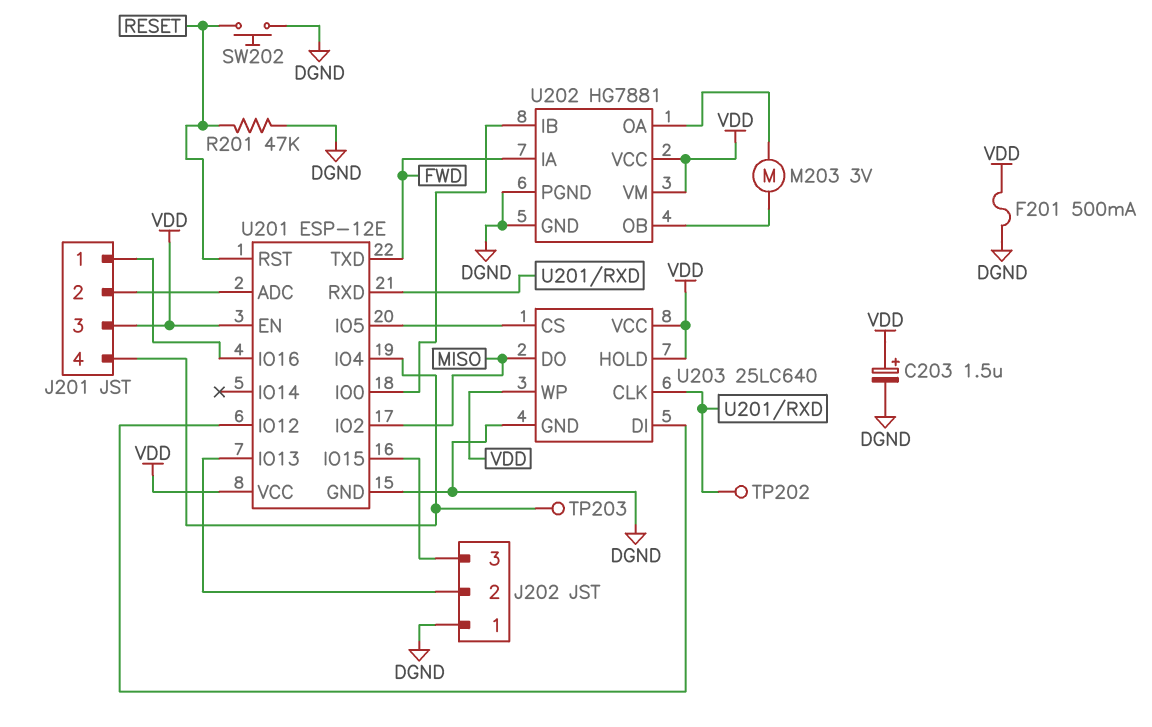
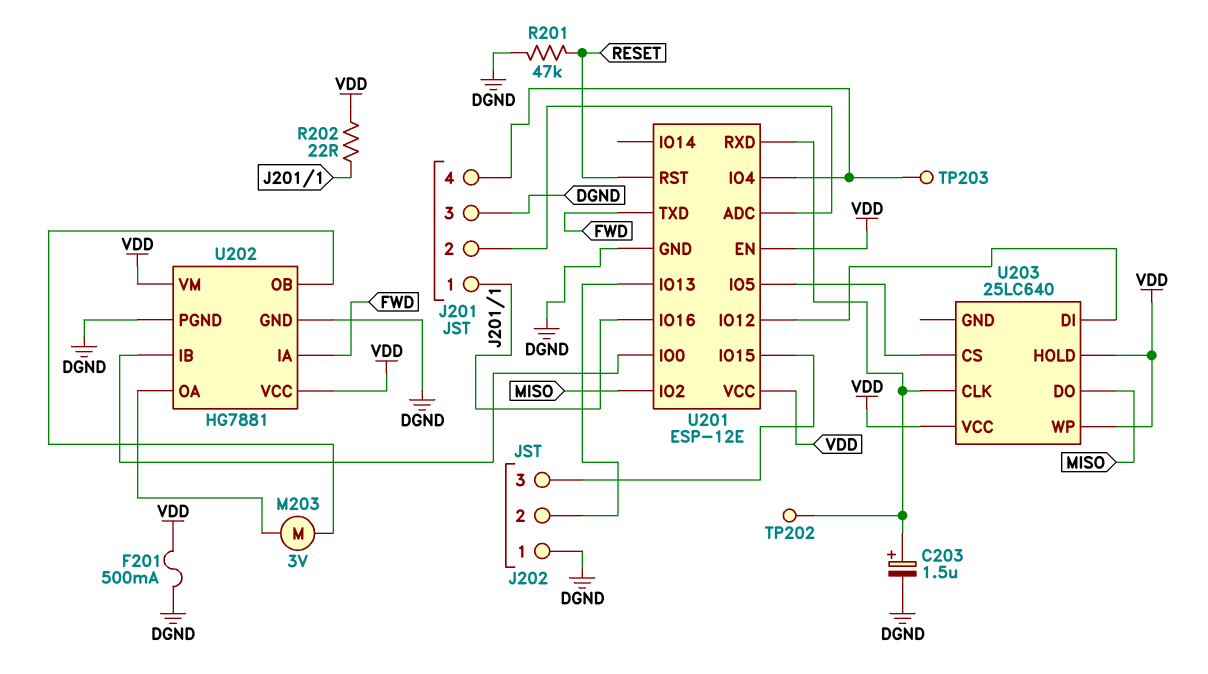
C203: 1.5uF (plus VDD, minus DGND) -> 1.5uF (plus U201/RXD, minus DGND)
J201 pin 3: VDD -> DGND
R202: none -> 22 (J201/1, VDD)
SW202: button (DGND, RESET) -> none
U203 pin GND: DGND -> none

